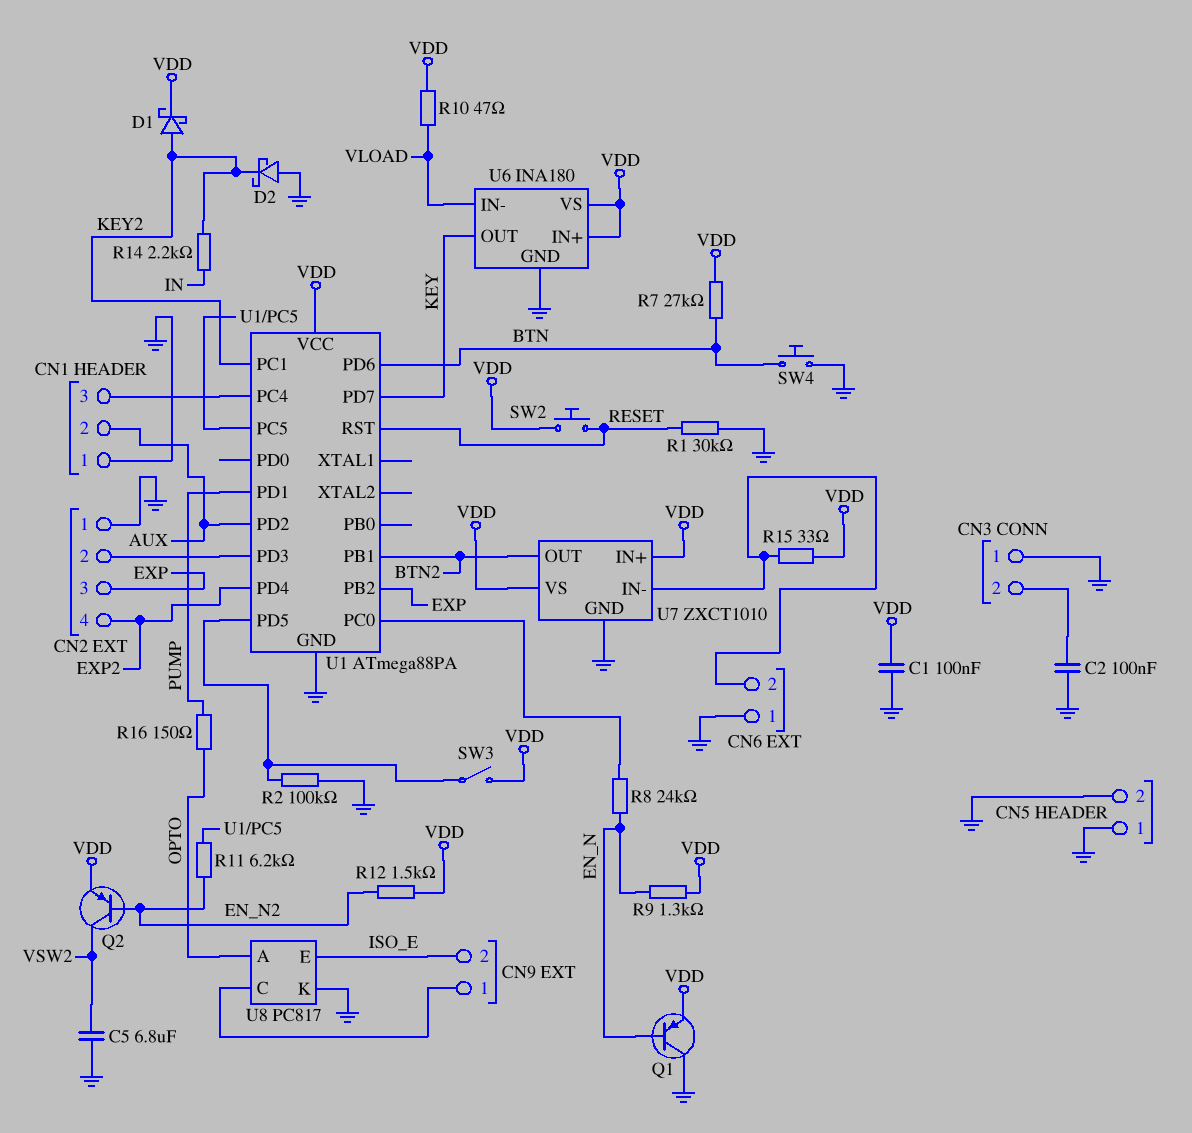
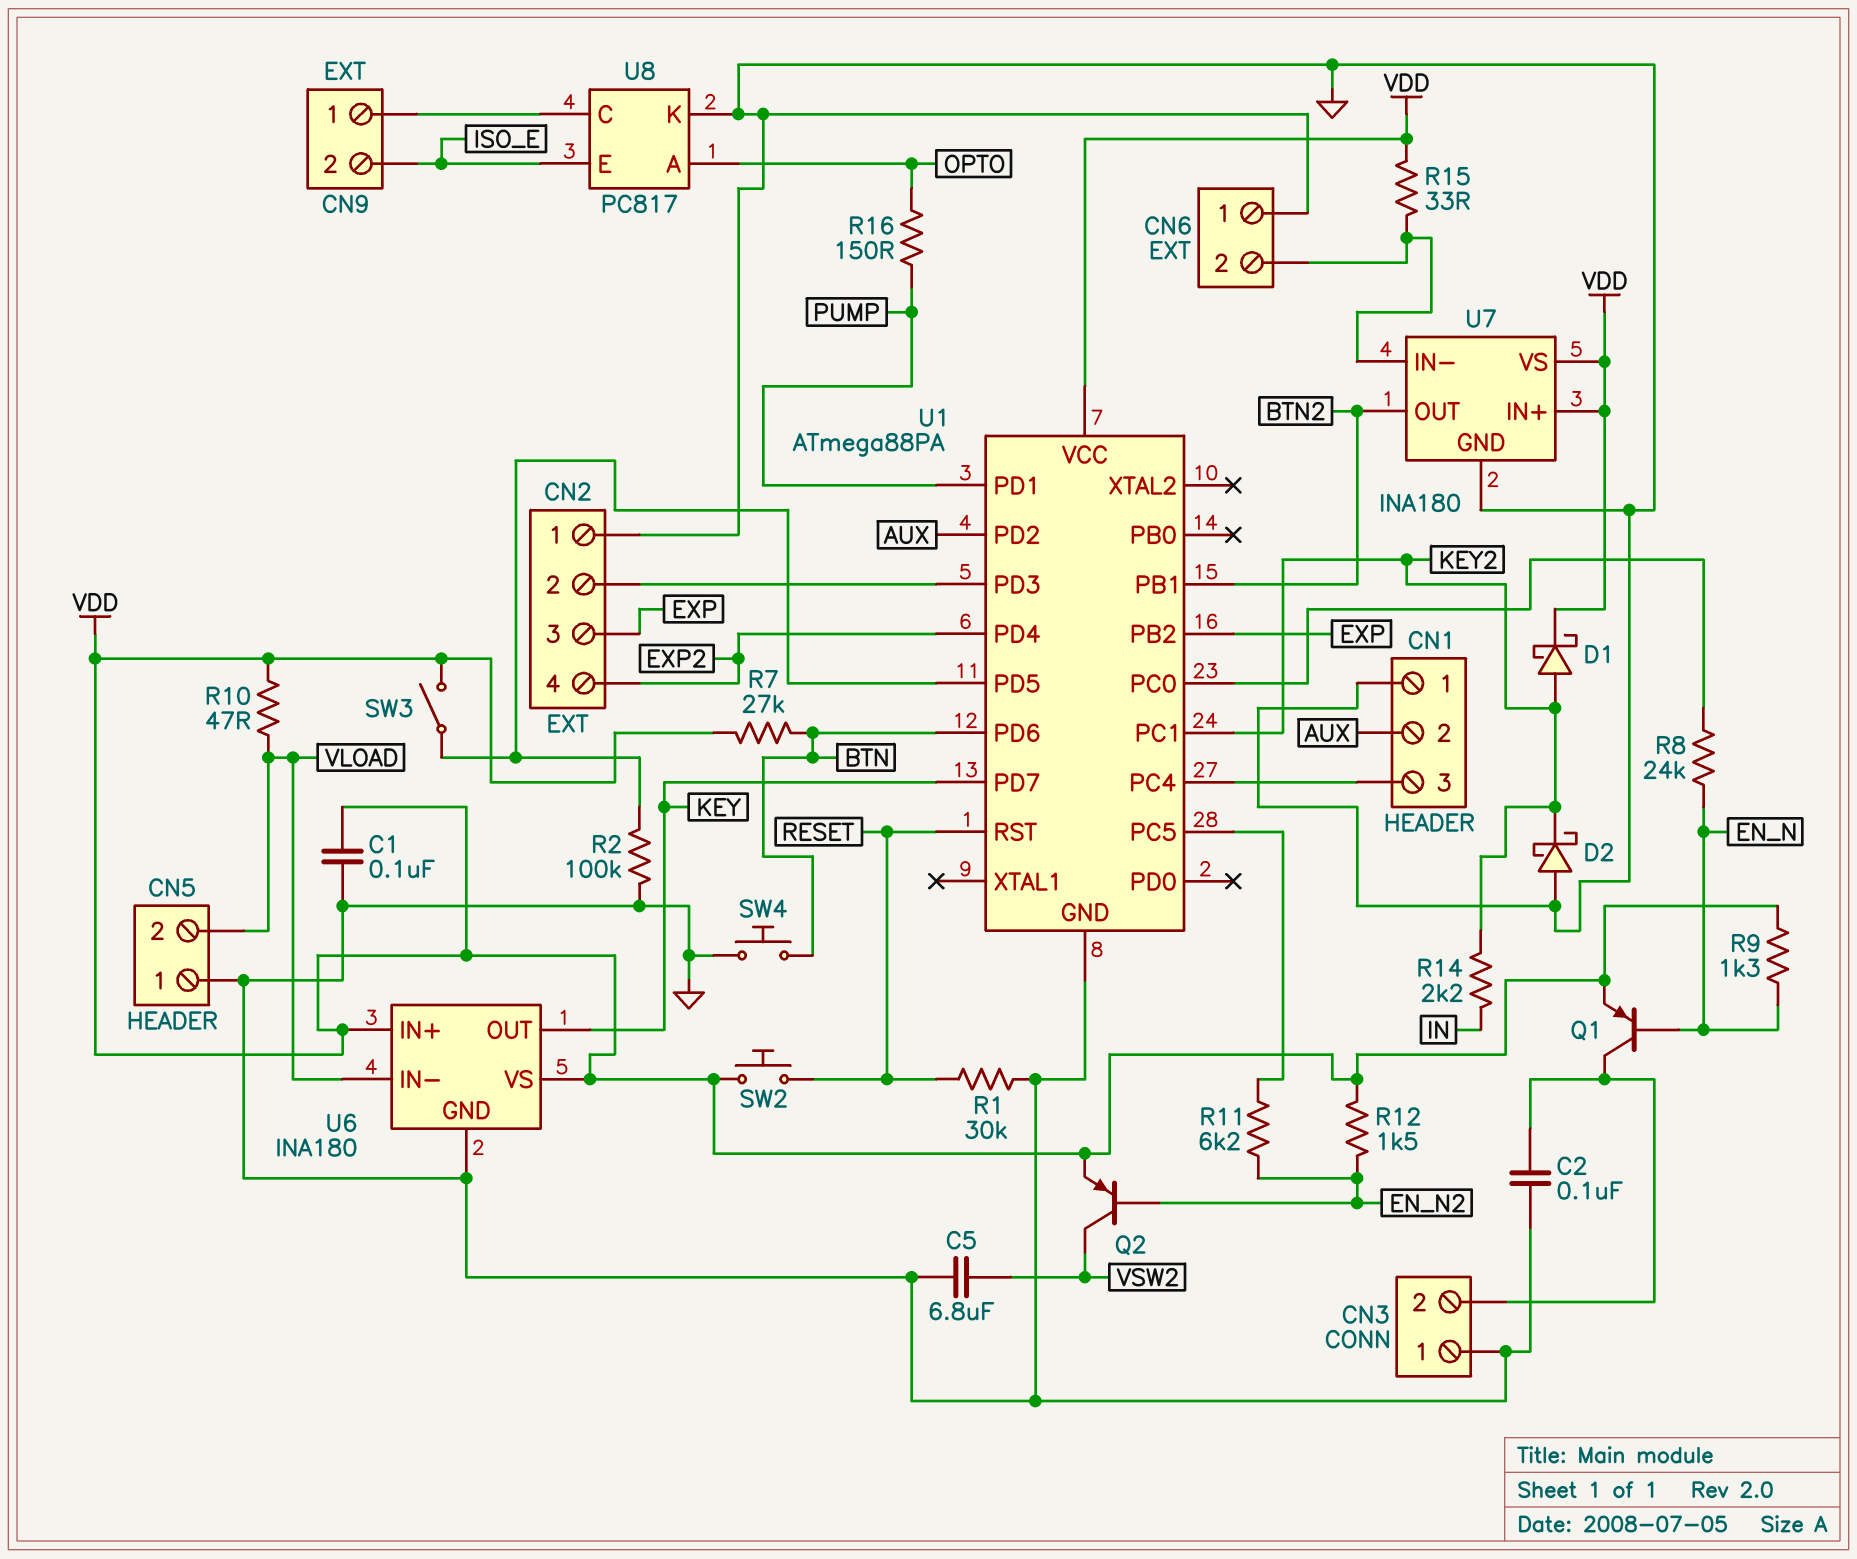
CN5 pin 2: GND -> VLOAD
Q1: PNP (B EN_N, C GND, E VDD) -> PNP (B EN_N, C CN3/2, E VDD)
U7: ZXCT1010 -> INA180

